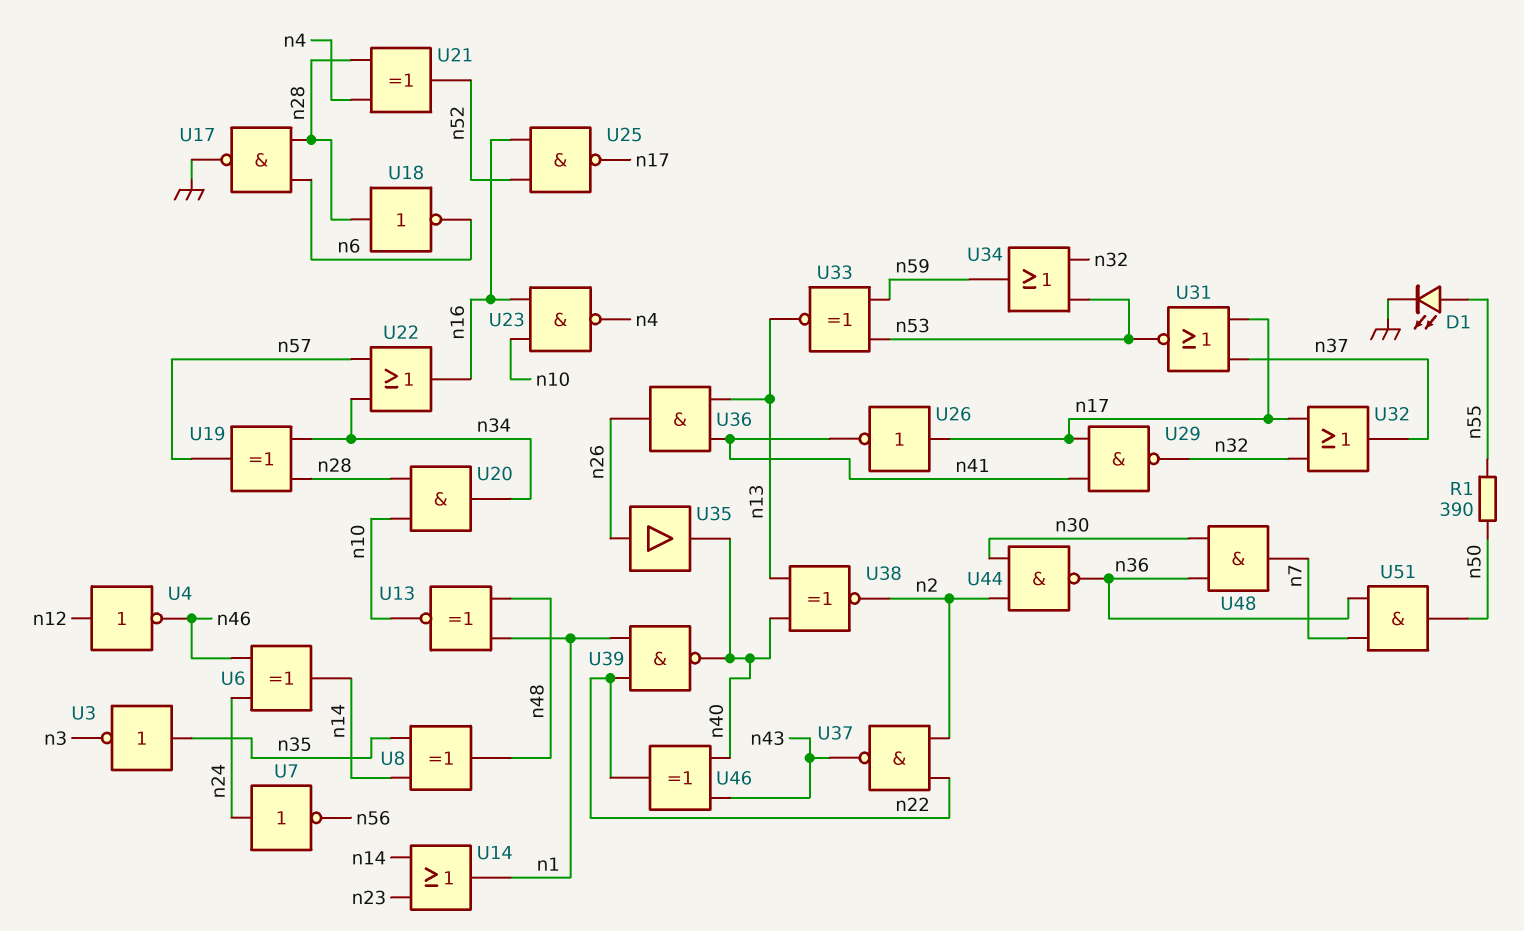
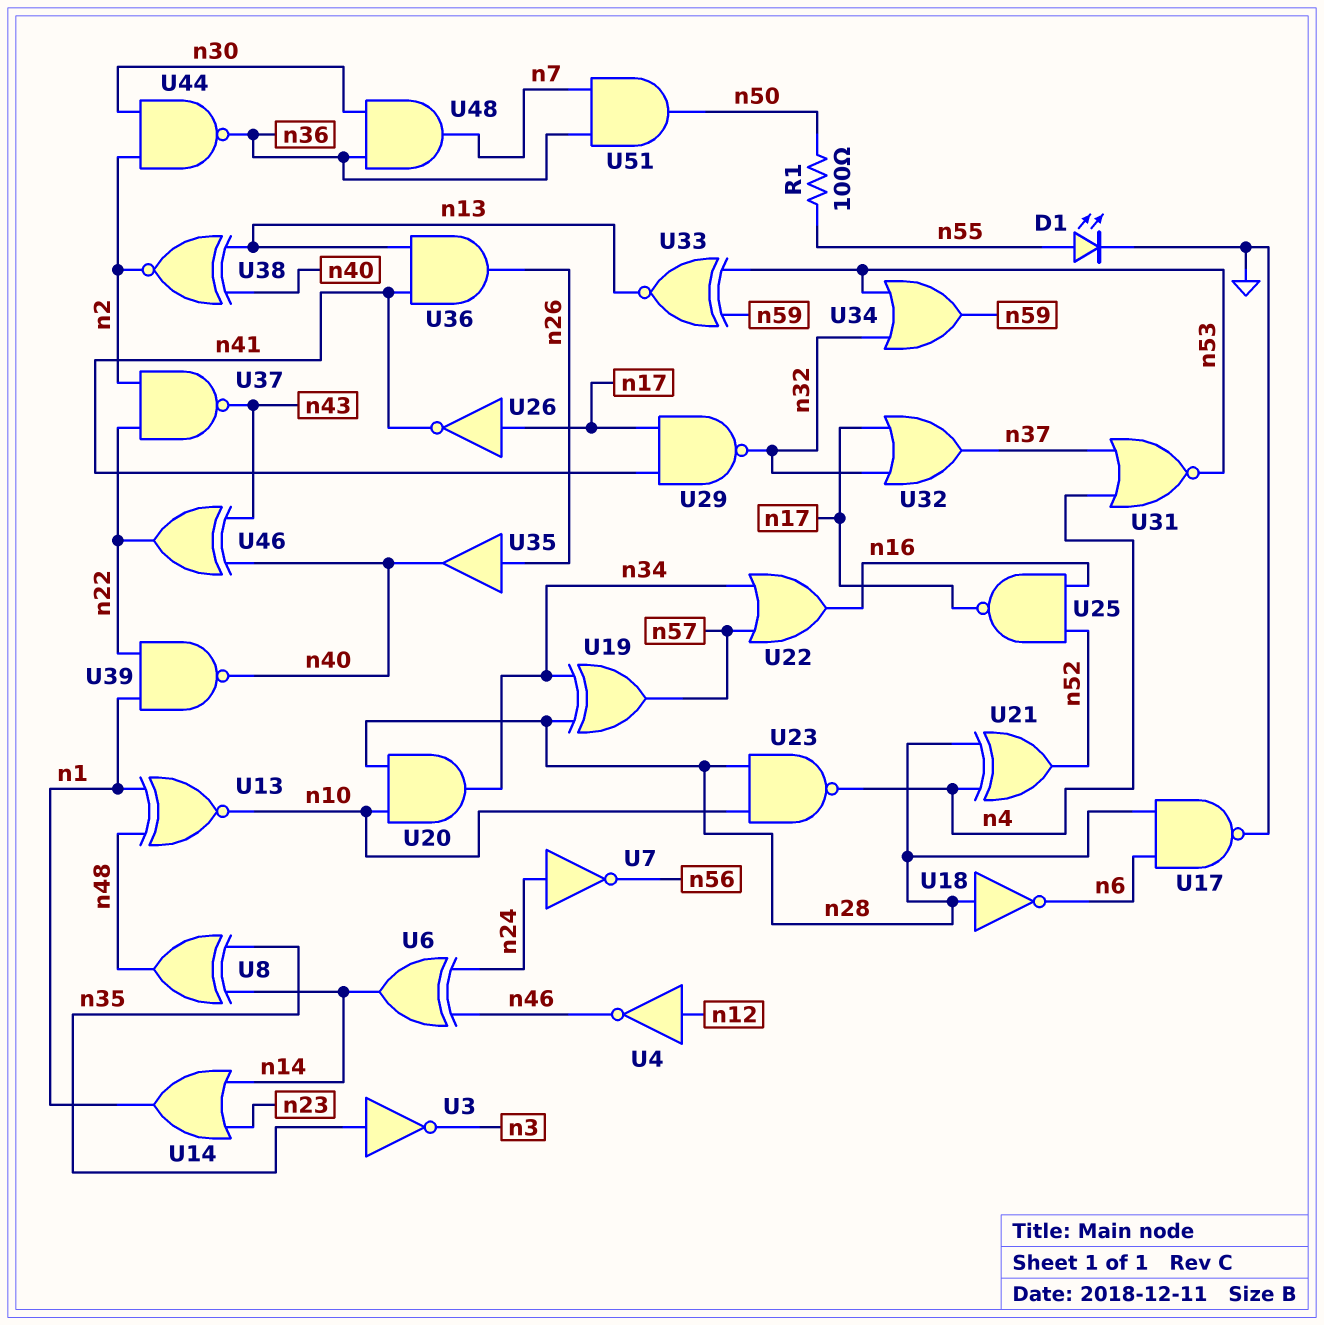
R1: 390 (n50, n55) -> 100 (n50, n55)
U23: NAND (in n10, in n16, out n4) -> NAND (in n10, in n28, out n4)
U31: NOR (in n17, in n37, out n53) -> NOR (in n4, in n37, out n53)

